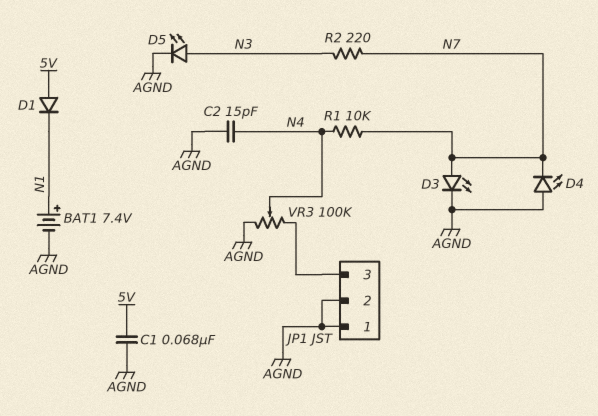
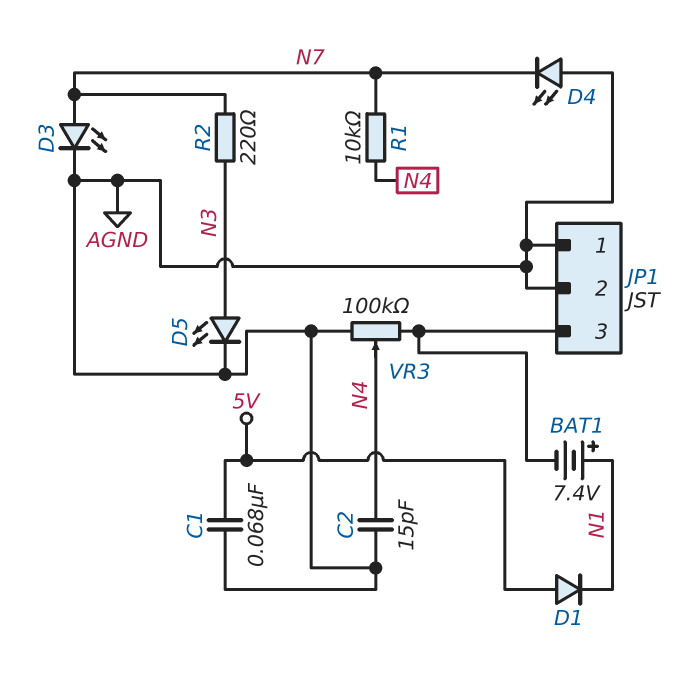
BAT1: 7.4V (plus N1, minus AGND) -> 7.4V (plus N1, minus JP1/3)

